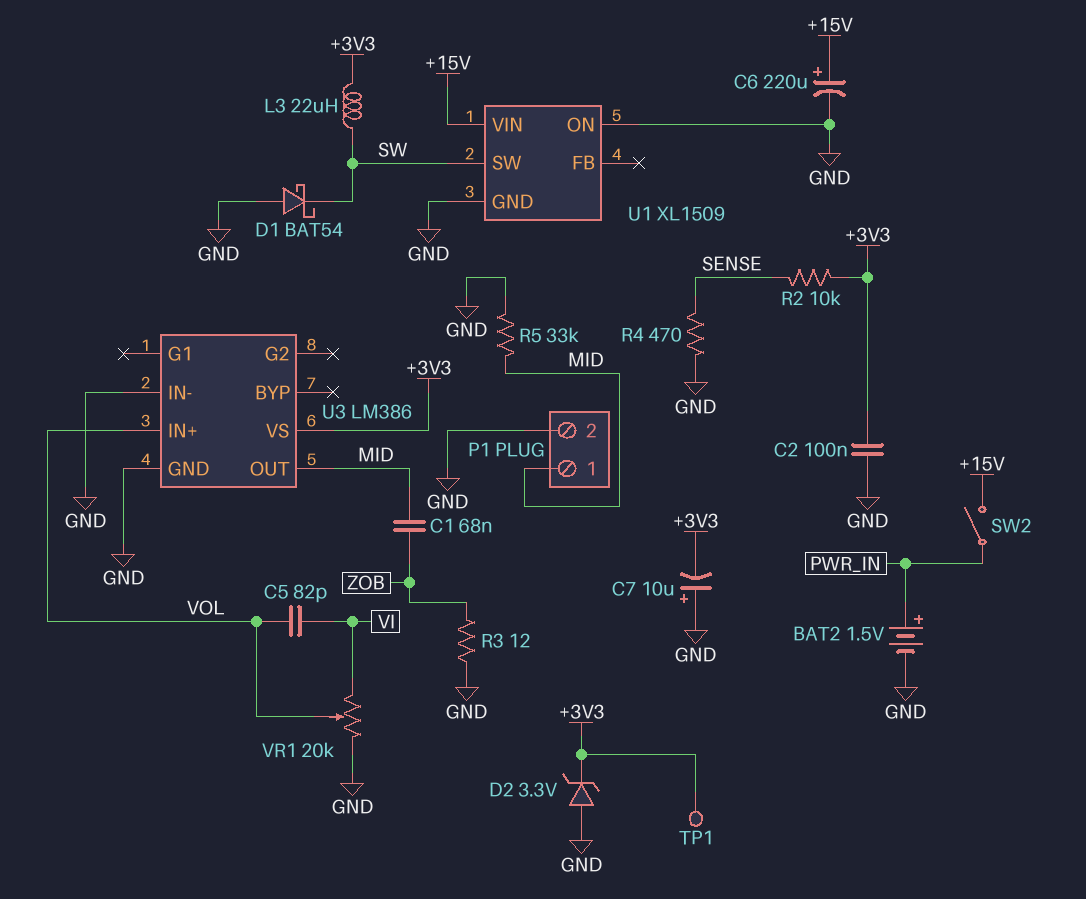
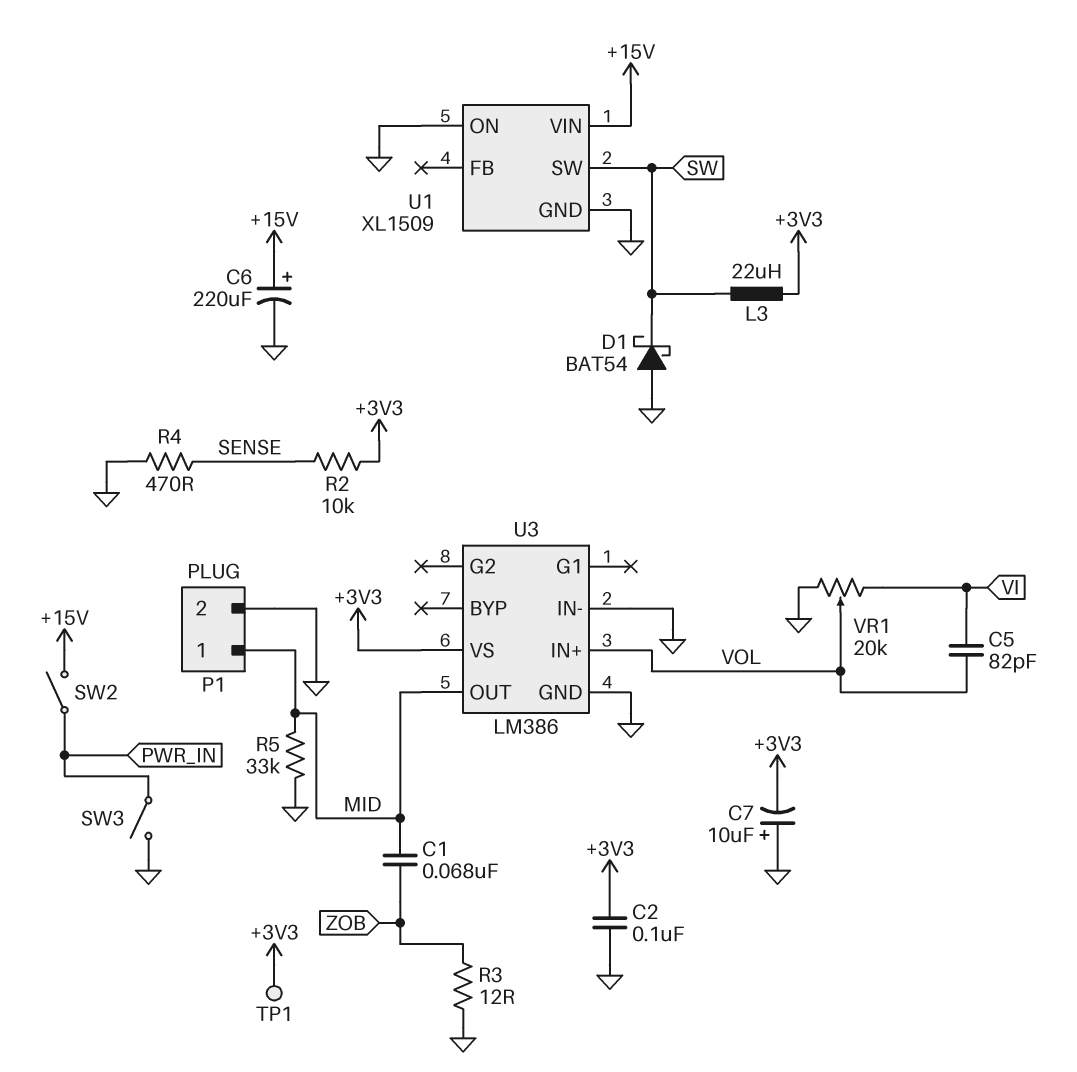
BAT2: 1.5V (plus PWR_IN, minus GND) -> none
D2: zener 3.3V (A GND, K +3V3) -> none
SW3: none -> switch (GND, PWR_IN)

